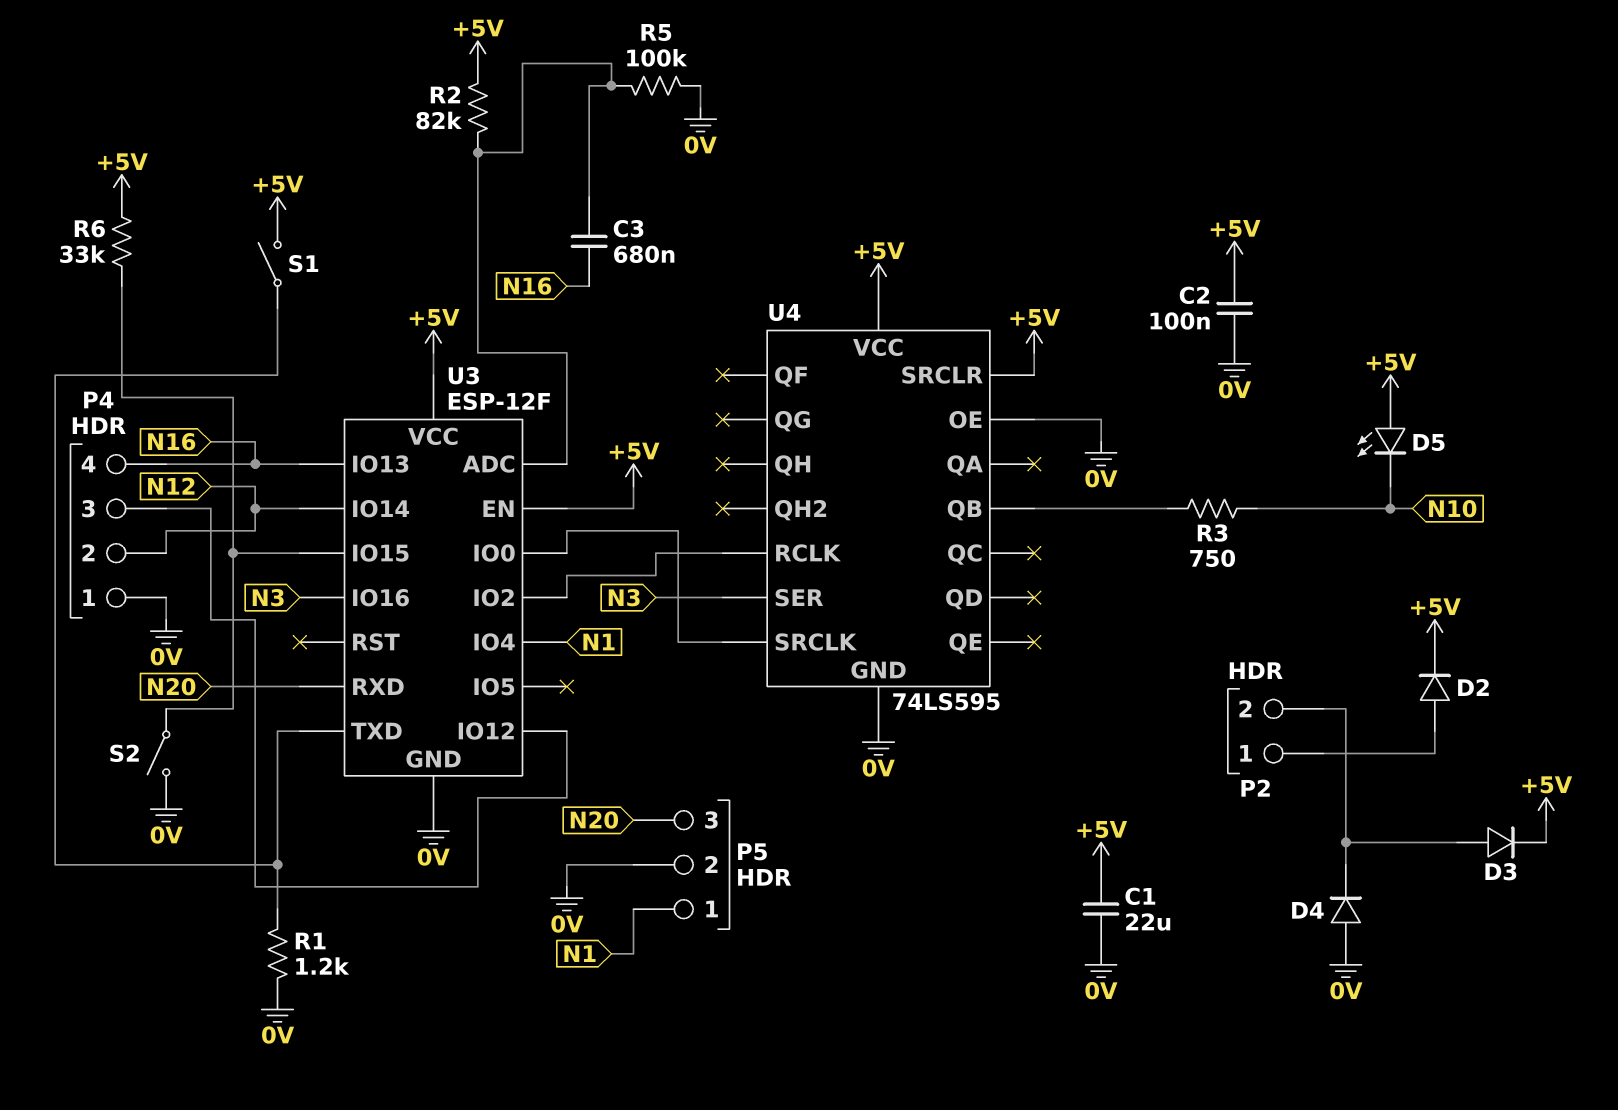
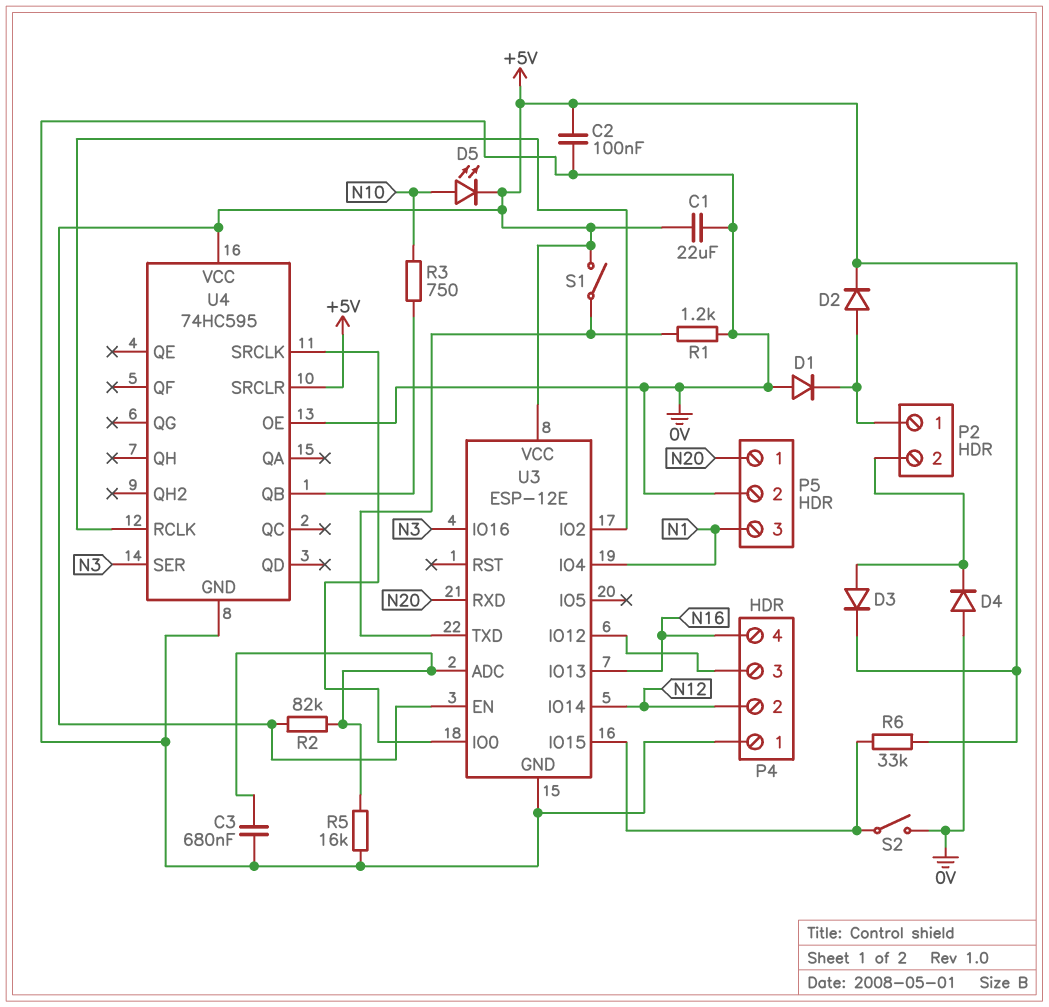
C3: 680nF (N16, U3/ADC) -> 680nF (0V, U3/ADC)
D1: none -> diode (A 0V, K P2/1)
D5: LED (A +5V, K N10) -> LED (A N10, K +5V)
P5 pin 1: N1 -> N20
P5 pin 3: N20 -> N1
R5: 100k (0V, U3/ADC) -> 16k (0V, U3/ADC)
U3: ESP-12F -> ESP-12E
U4: 74LS595 -> 74HC595

